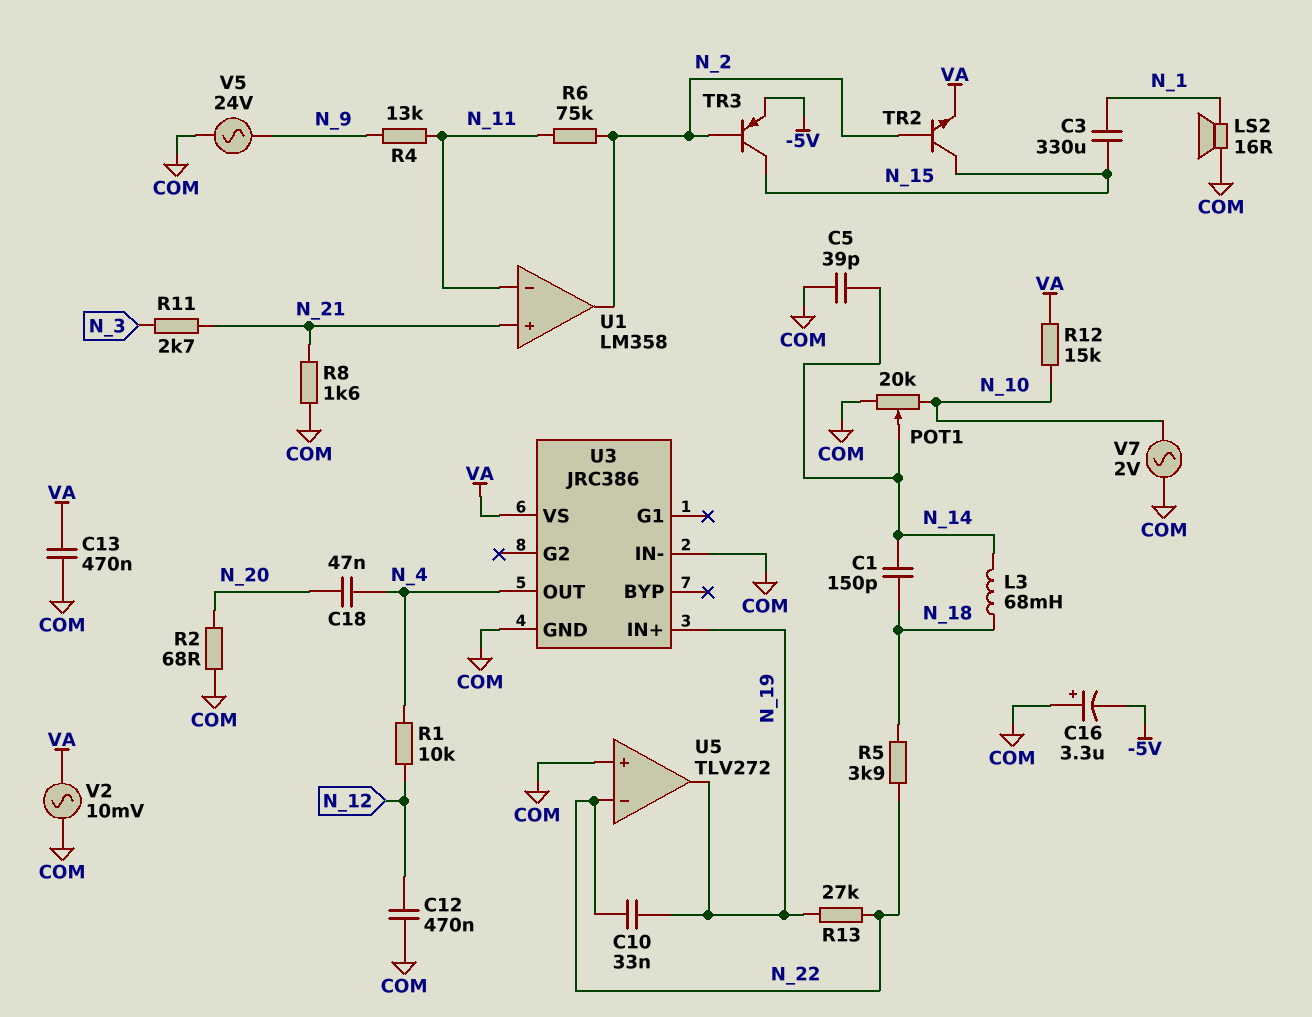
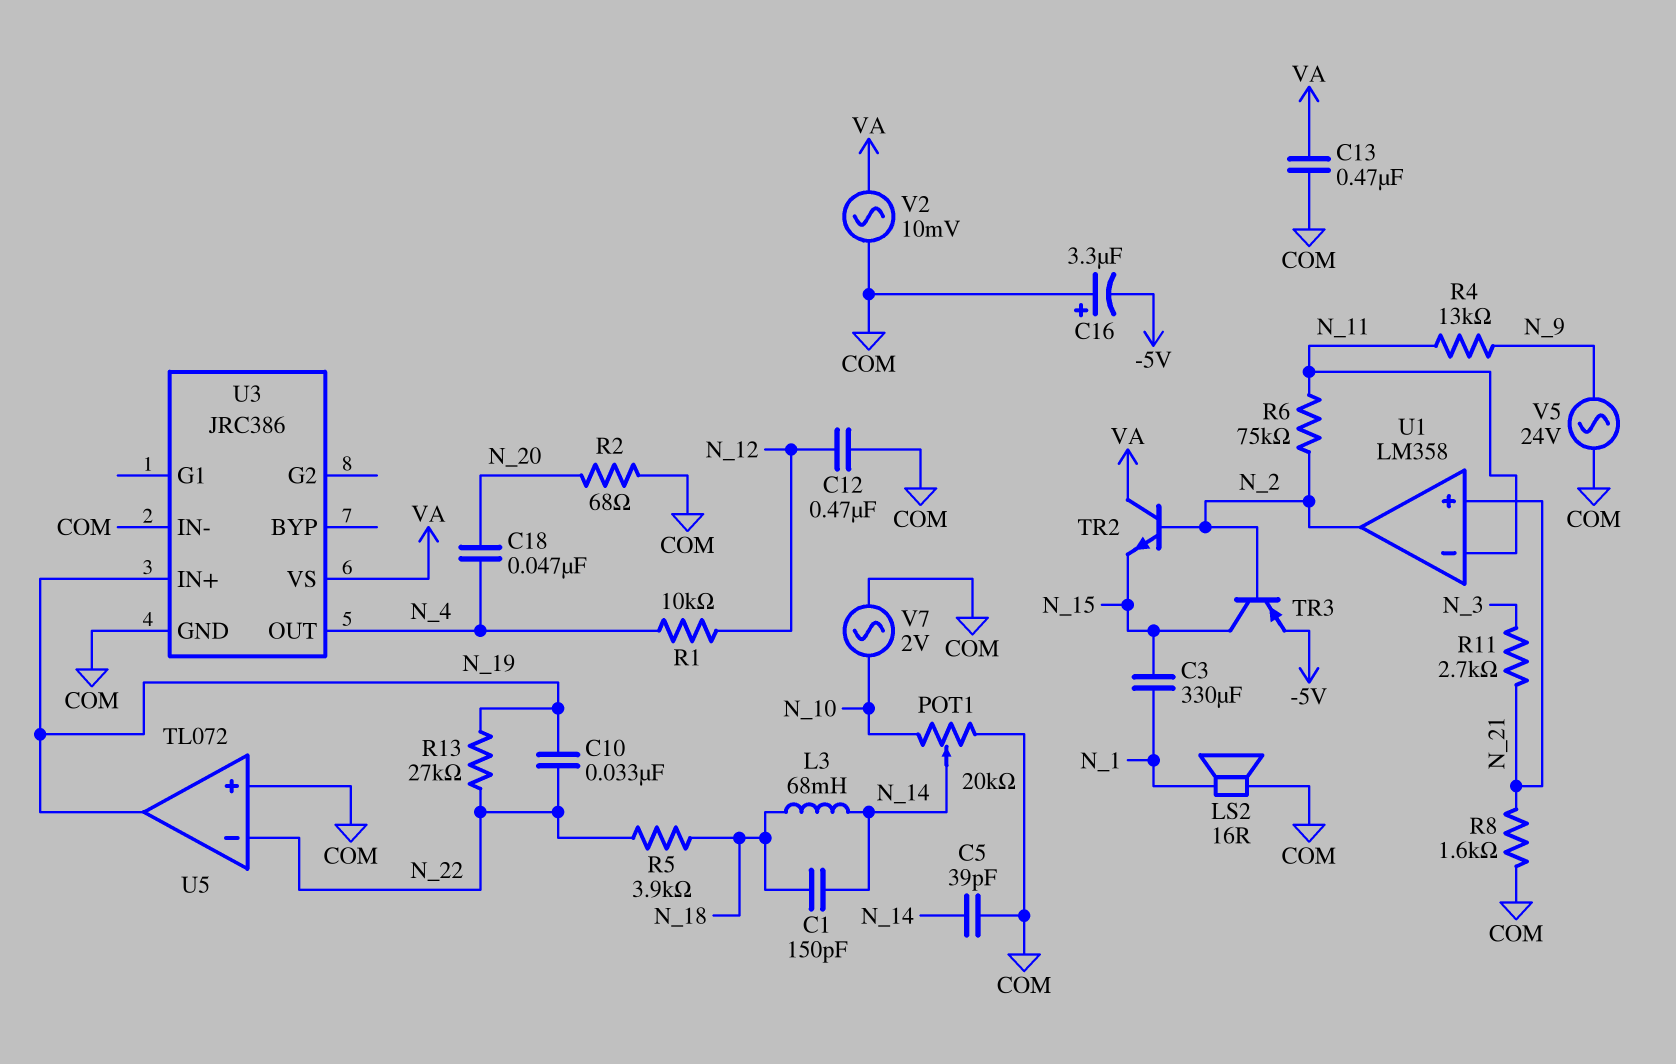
R12: 15k (N_10, VA) -> none
TR2: NPN (B N_2, C N_15, E VA) -> NPN (B N_2, C VA, E N_15)
U5: TLV272 -> TL072

